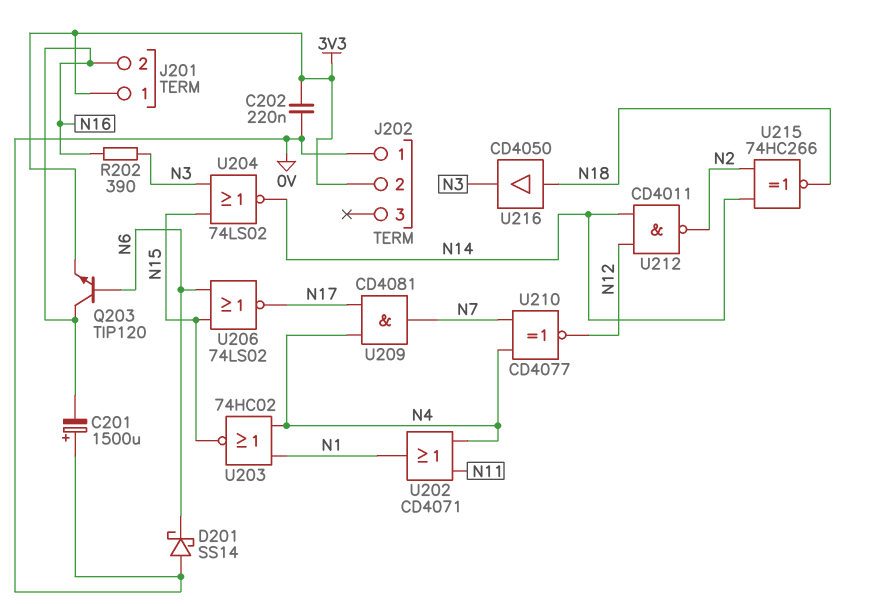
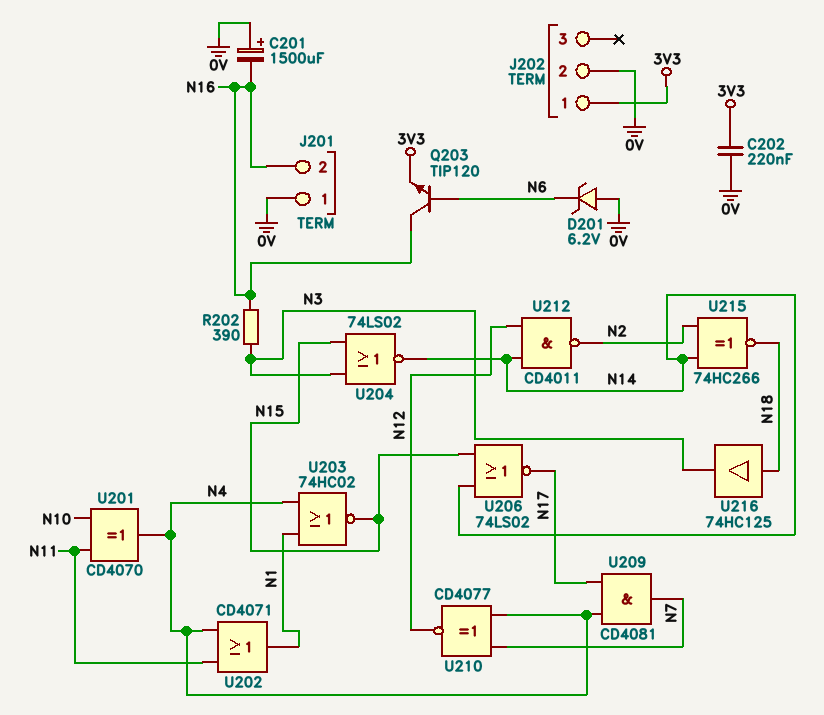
D201: schottky SS14 (A 0V, K N6) -> zener 6.2V (A 0V, K N6)
J201 pin 1: 3V3 -> 0V
J202 pin 1: 0V -> 3V3
J202 pin 2: 3V3 -> 0V
U201: none -> XOR CD4070 (in N10, in N11, out N4)
U206: NOR 74LS02 (in N6, in N15, out N17) -> NOR 74LS02 (in N14, in N15, out N17)
U216: buffer CD4050 (in N18, out N3) -> buffer 74HC125 (in N18, out N3)

